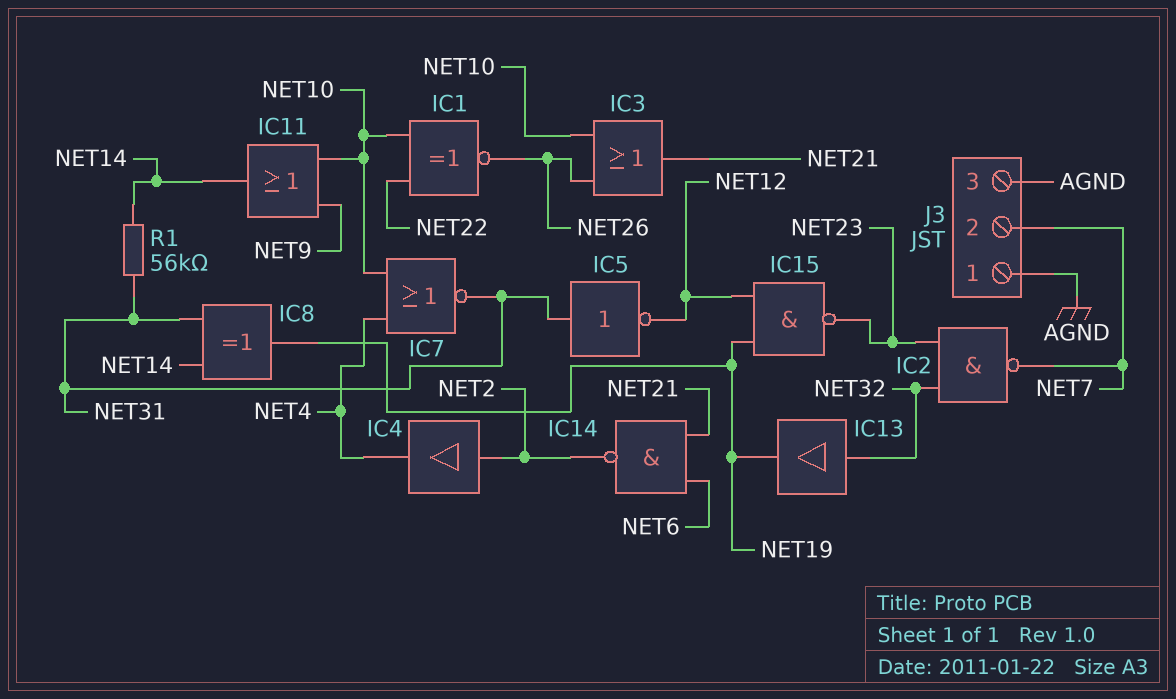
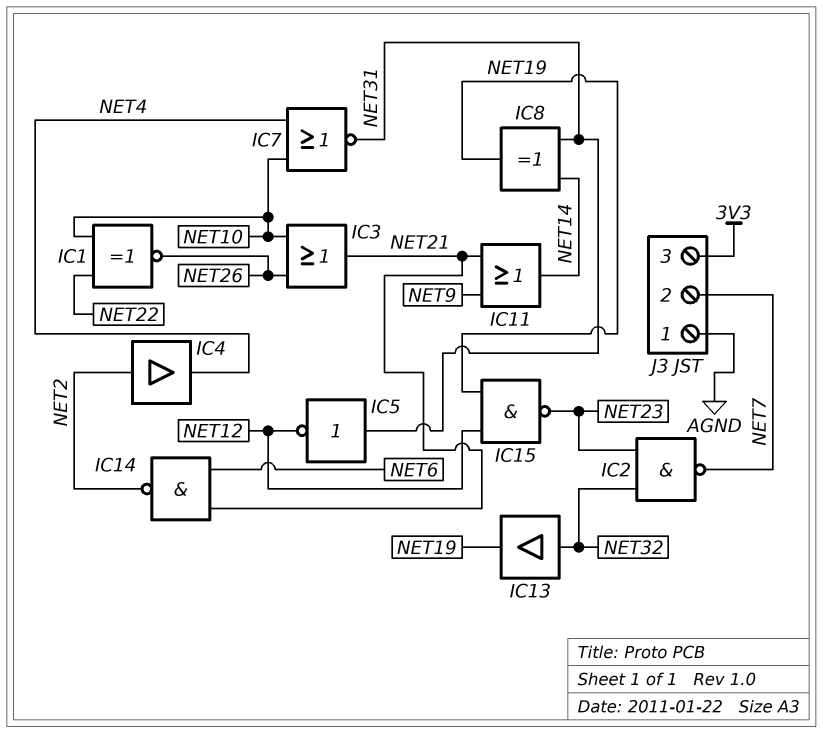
IC11: OR (in NET9, in NET10, out NET14) -> OR (in NET9, in NET21, out NET14)
J3 pin 3: AGND -> 3V3
R1: 56k (NET14, NET31) -> none

